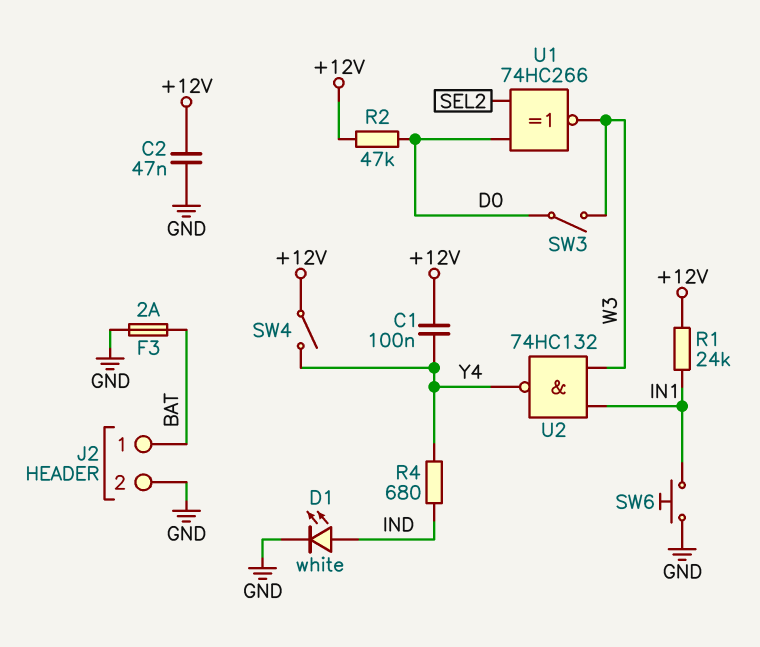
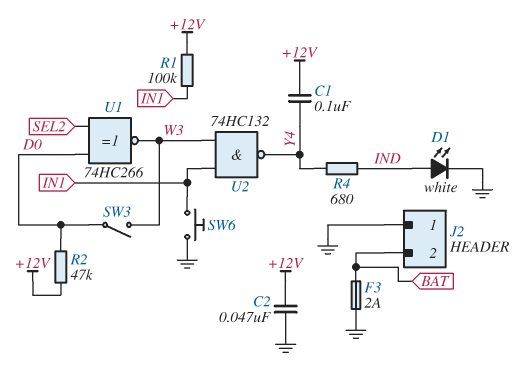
J2 pin 1: BAT -> GND
J2 pin 2: GND -> BAT
R1: 24k (+12V, IN1) -> 100k (+12V, IN1)
SW4: switch (+12V, Y4) -> none

